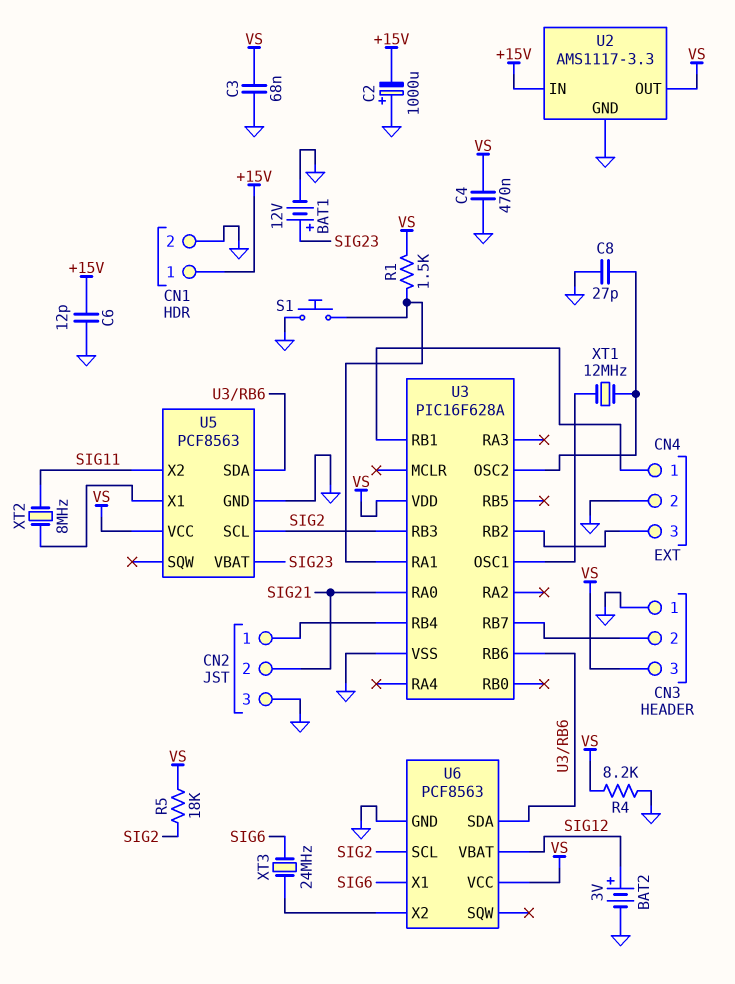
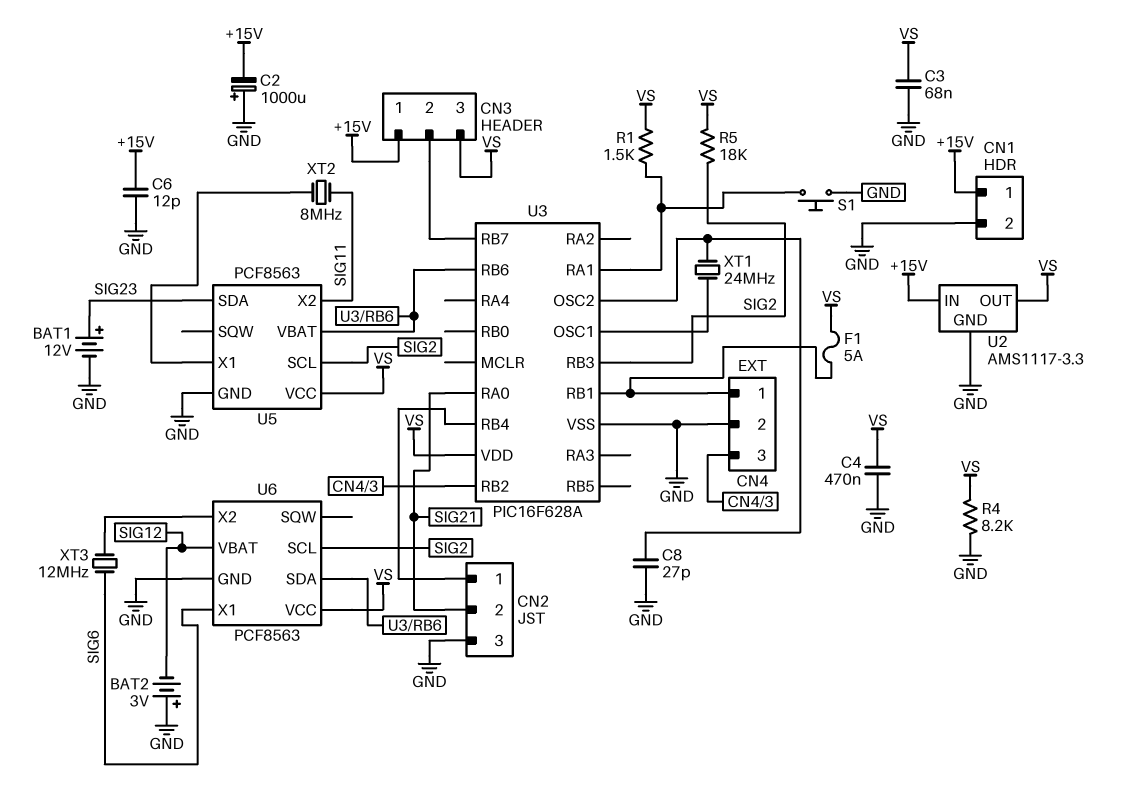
BAT2: 3V (plus SIG12, minus GND) -> 3V (plus GND, minus SIG12)
CN3 pin 1: GND -> +15V
F1: none -> 5A (CN4/1, VS)
U5 pin SDA: U3/RB6 -> SIG23
U5 pin VBAT: SIG23 -> U3/RB6
XT1: 12MHz (U3/OSC1, U3/OSC2) -> 24MHz (U3/OSC1, U3/OSC2)
XT3: 24MHz (SIG6, U6/X2) -> 12MHz (SIG6, U6/X2)

